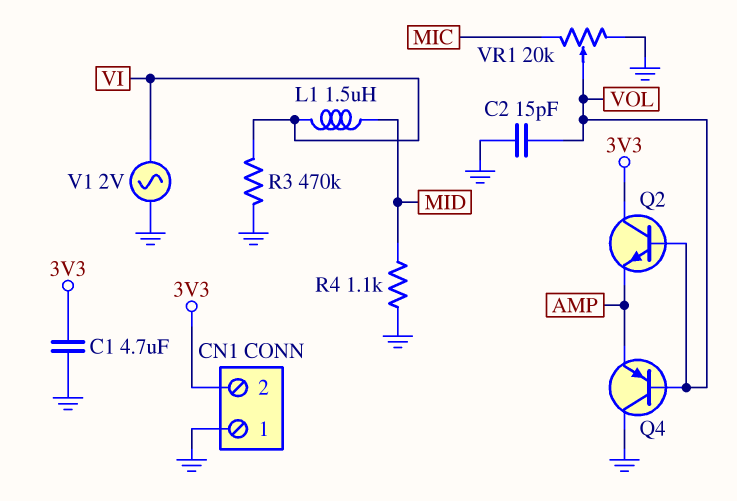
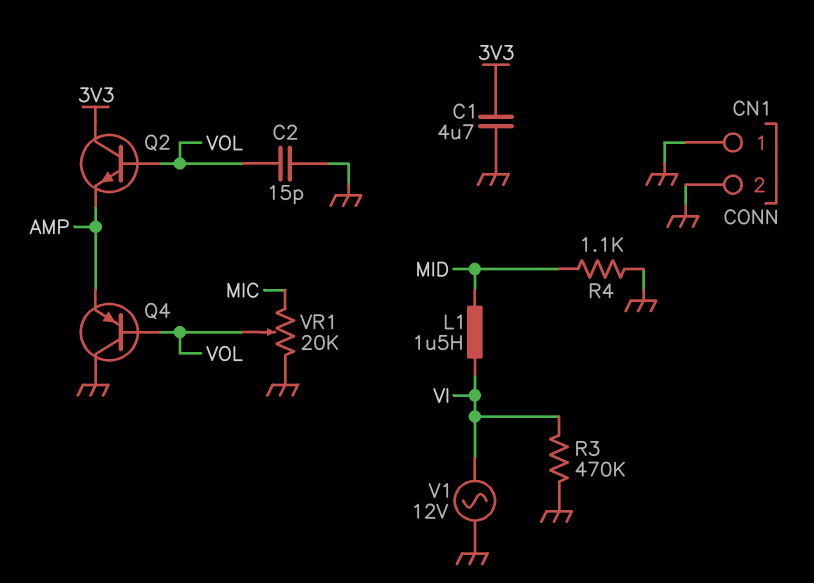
CN1 pin 2: 3V3 -> GND
V1: AC 2V (GND, VI) -> AC 12V (GND, VI)

